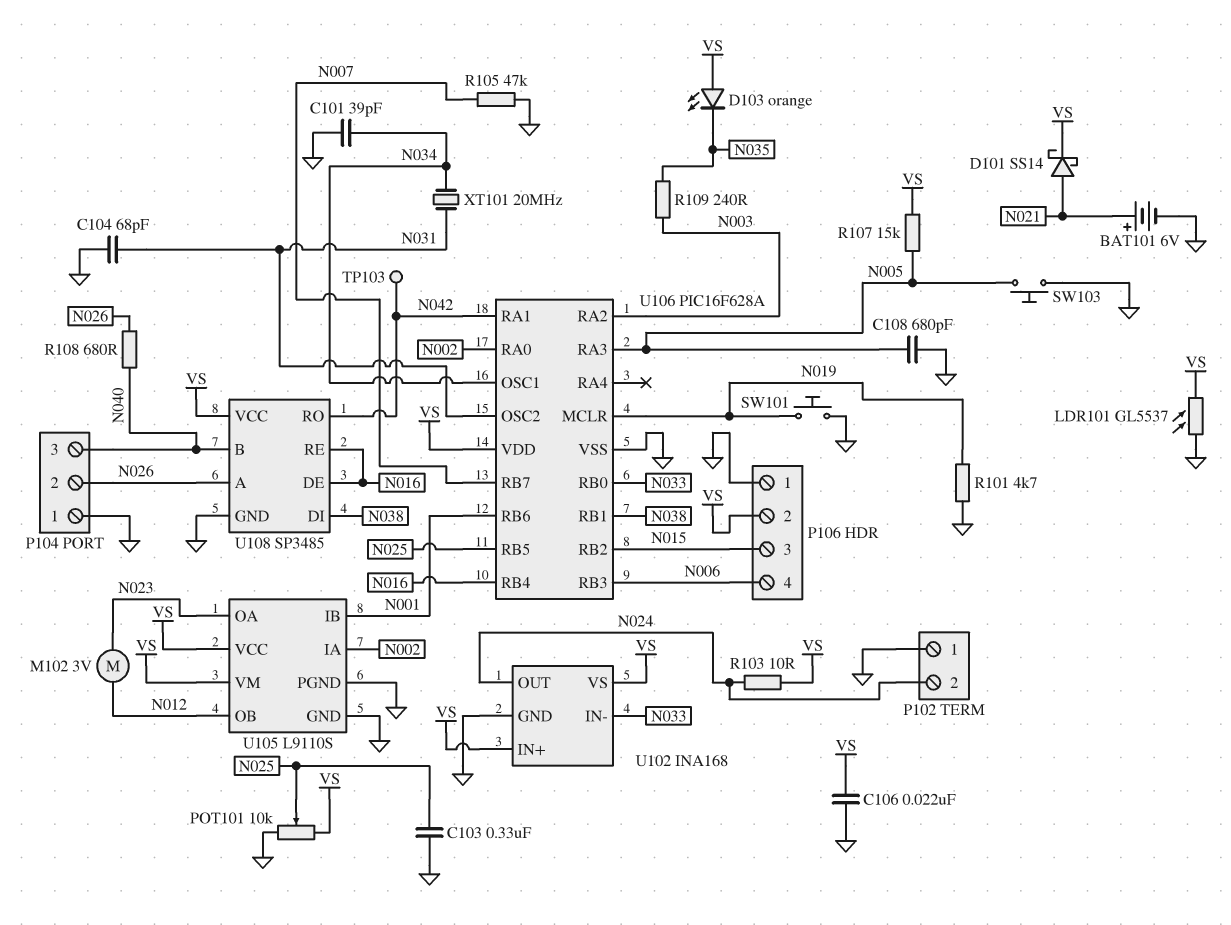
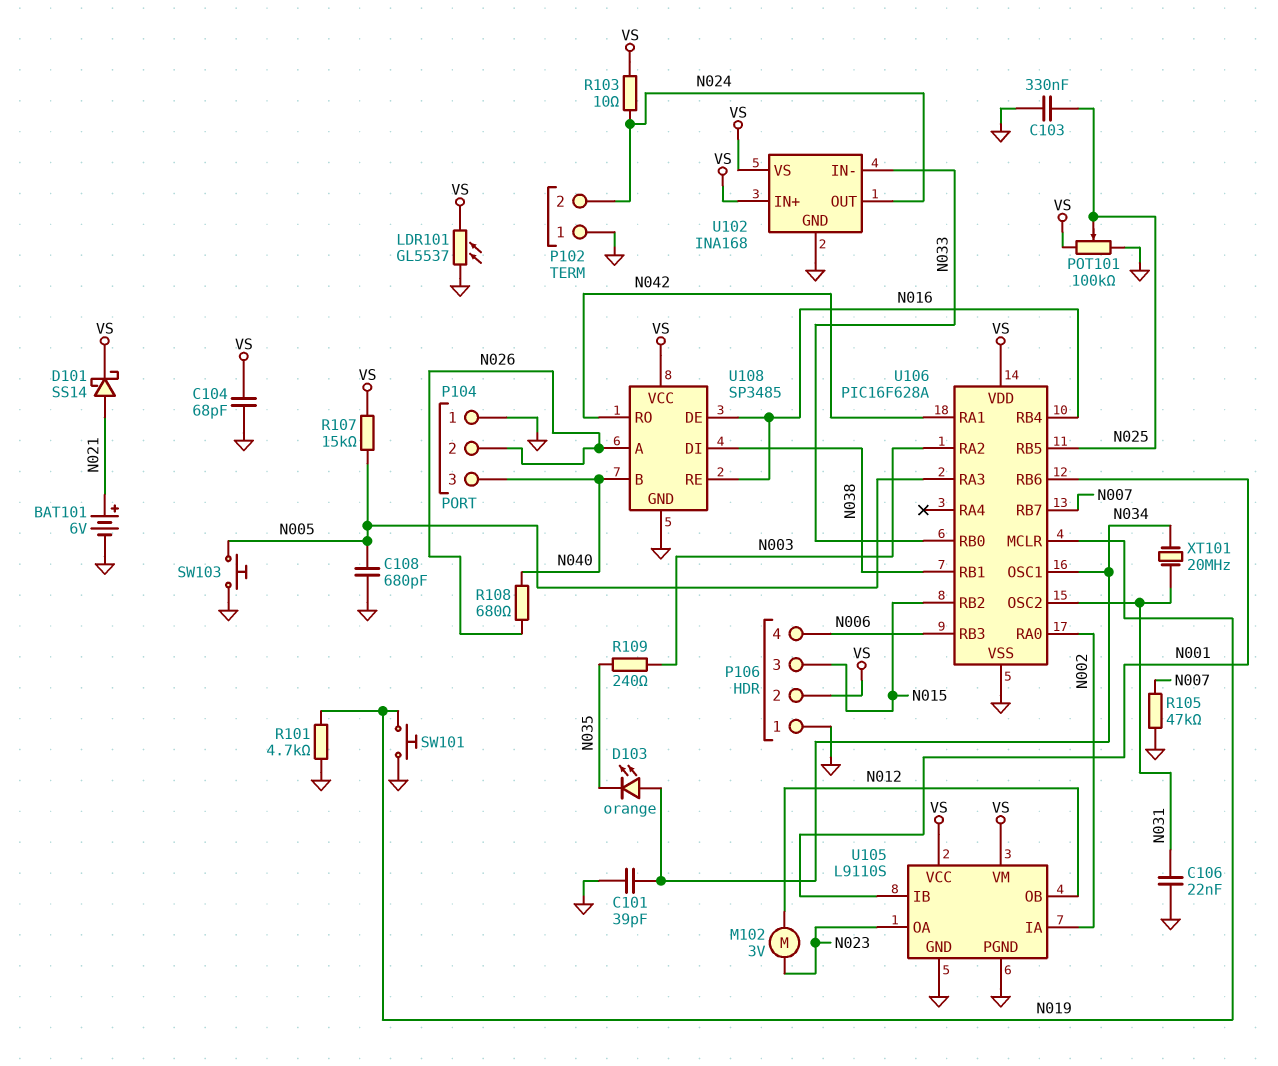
C104: 68pF (GND, N031) -> 68pF (GND, VS)
C106: 22nF (GND, VS) -> 22nF (GND, N031)
D103: LED orange (A VS, K N035) -> LED orange (A N034, K N035)
POT101: 10k (GND, VS, wiper N025) -> 100k (GND, VS, wiper N025)
TP103: test point (N042) -> none

